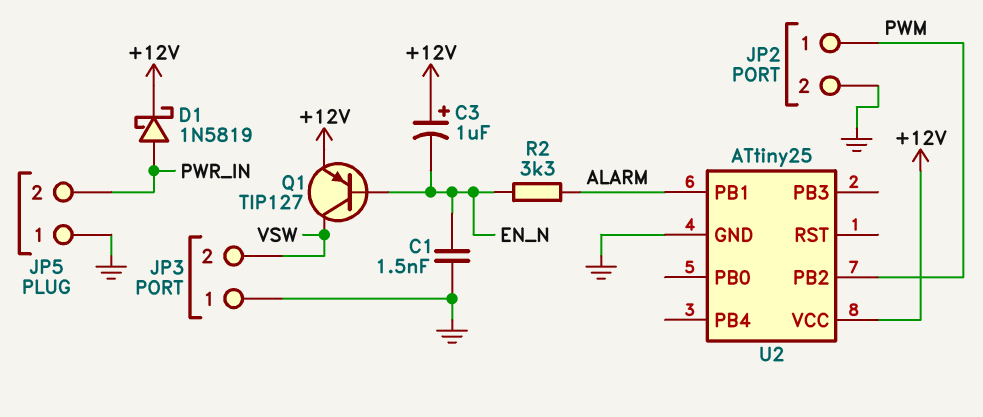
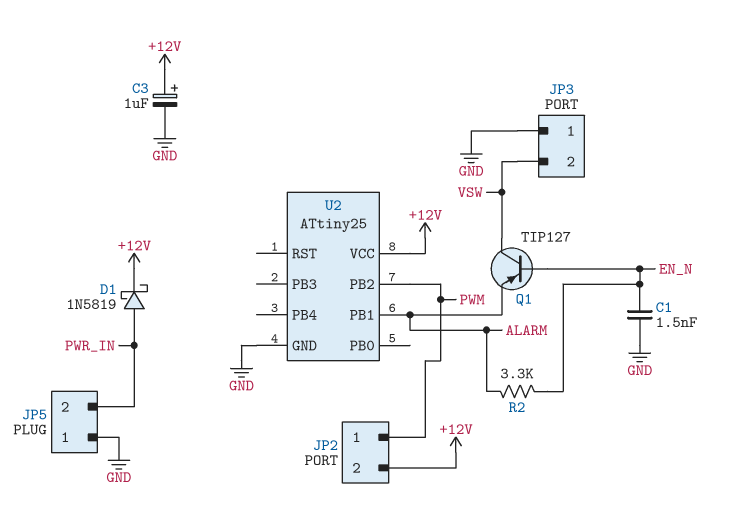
C3: 1uF (plus +12V, minus EN_N) -> 1uF (plus +12V, minus GND)
JP2 pin 2: GND -> +12V
Q1: PNP TIP127 (B EN_N, C VSW, E +12V) -> PNP TIP127 (B EN_N, C VSW, E ALARM)

